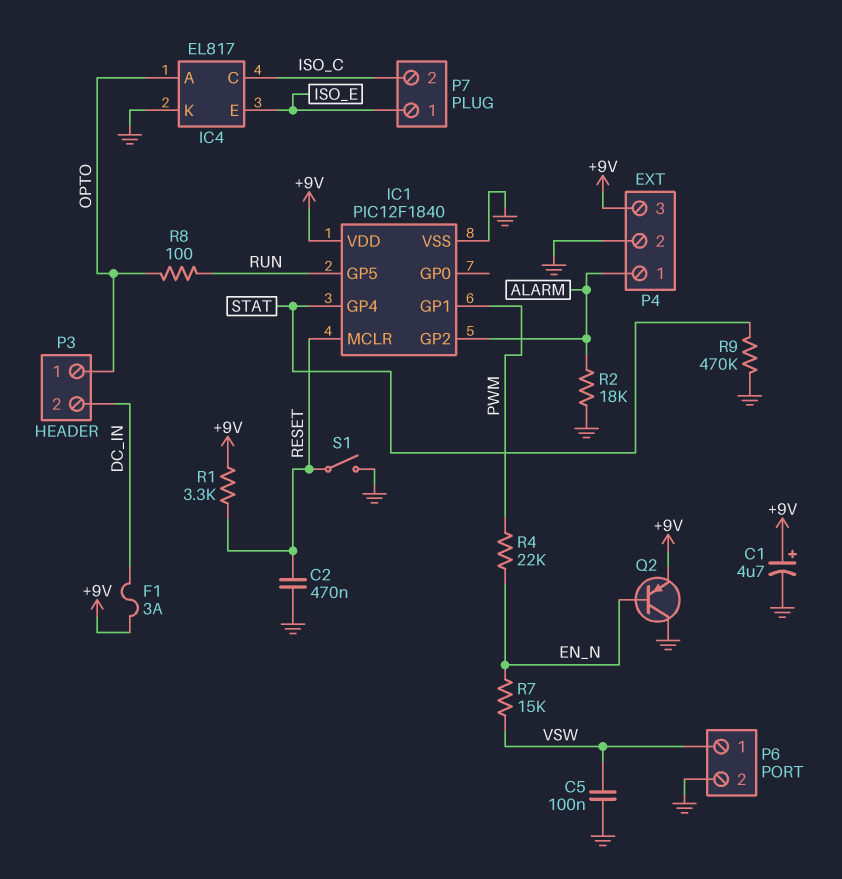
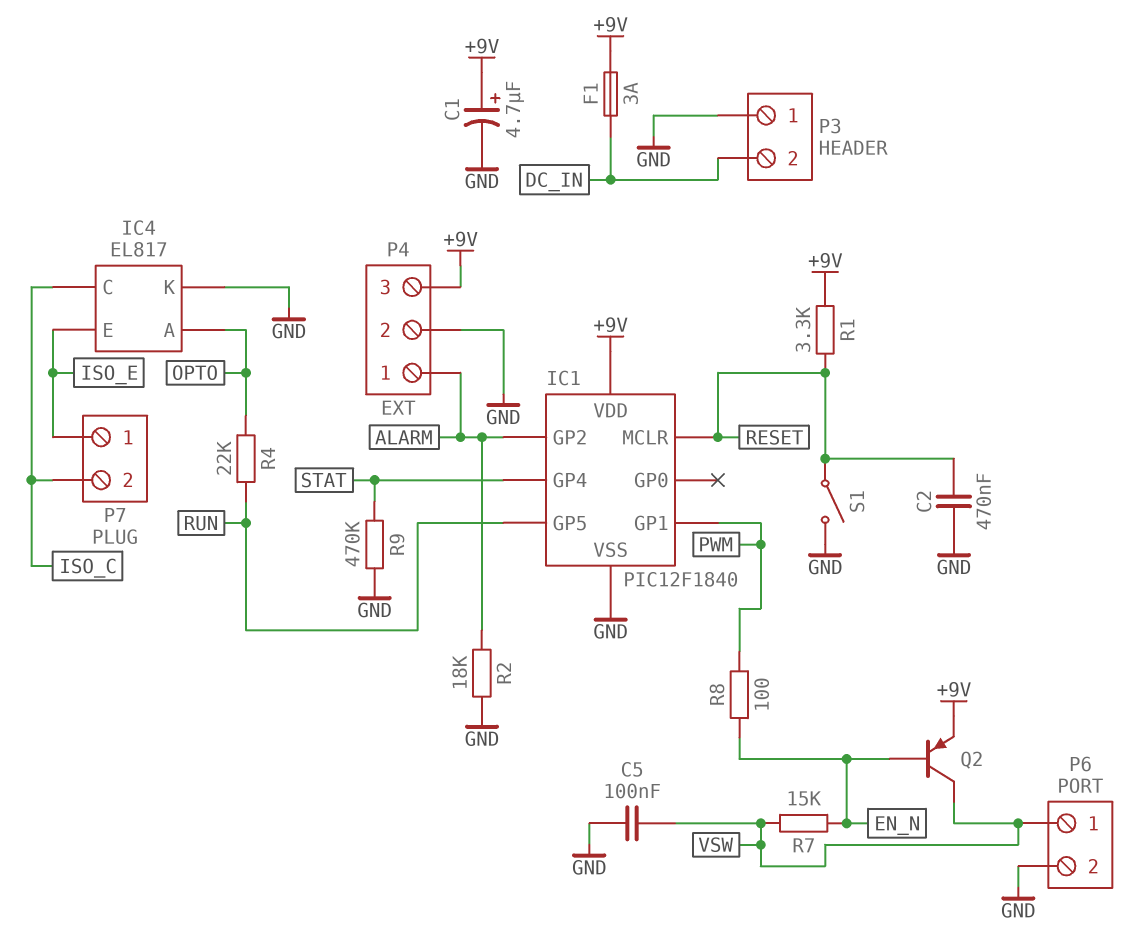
P3 pin 1: OPTO -> GND
Q2: PNP (B EN_N, C GND, E +9V) -> PNP (B EN_N, C VSW, E +9V)
R4: 22k (EN_N, PWM) -> 22k (OPTO, RUN)
R8: 100 (OPTO, RUN) -> 100 (EN_N, PWM)

